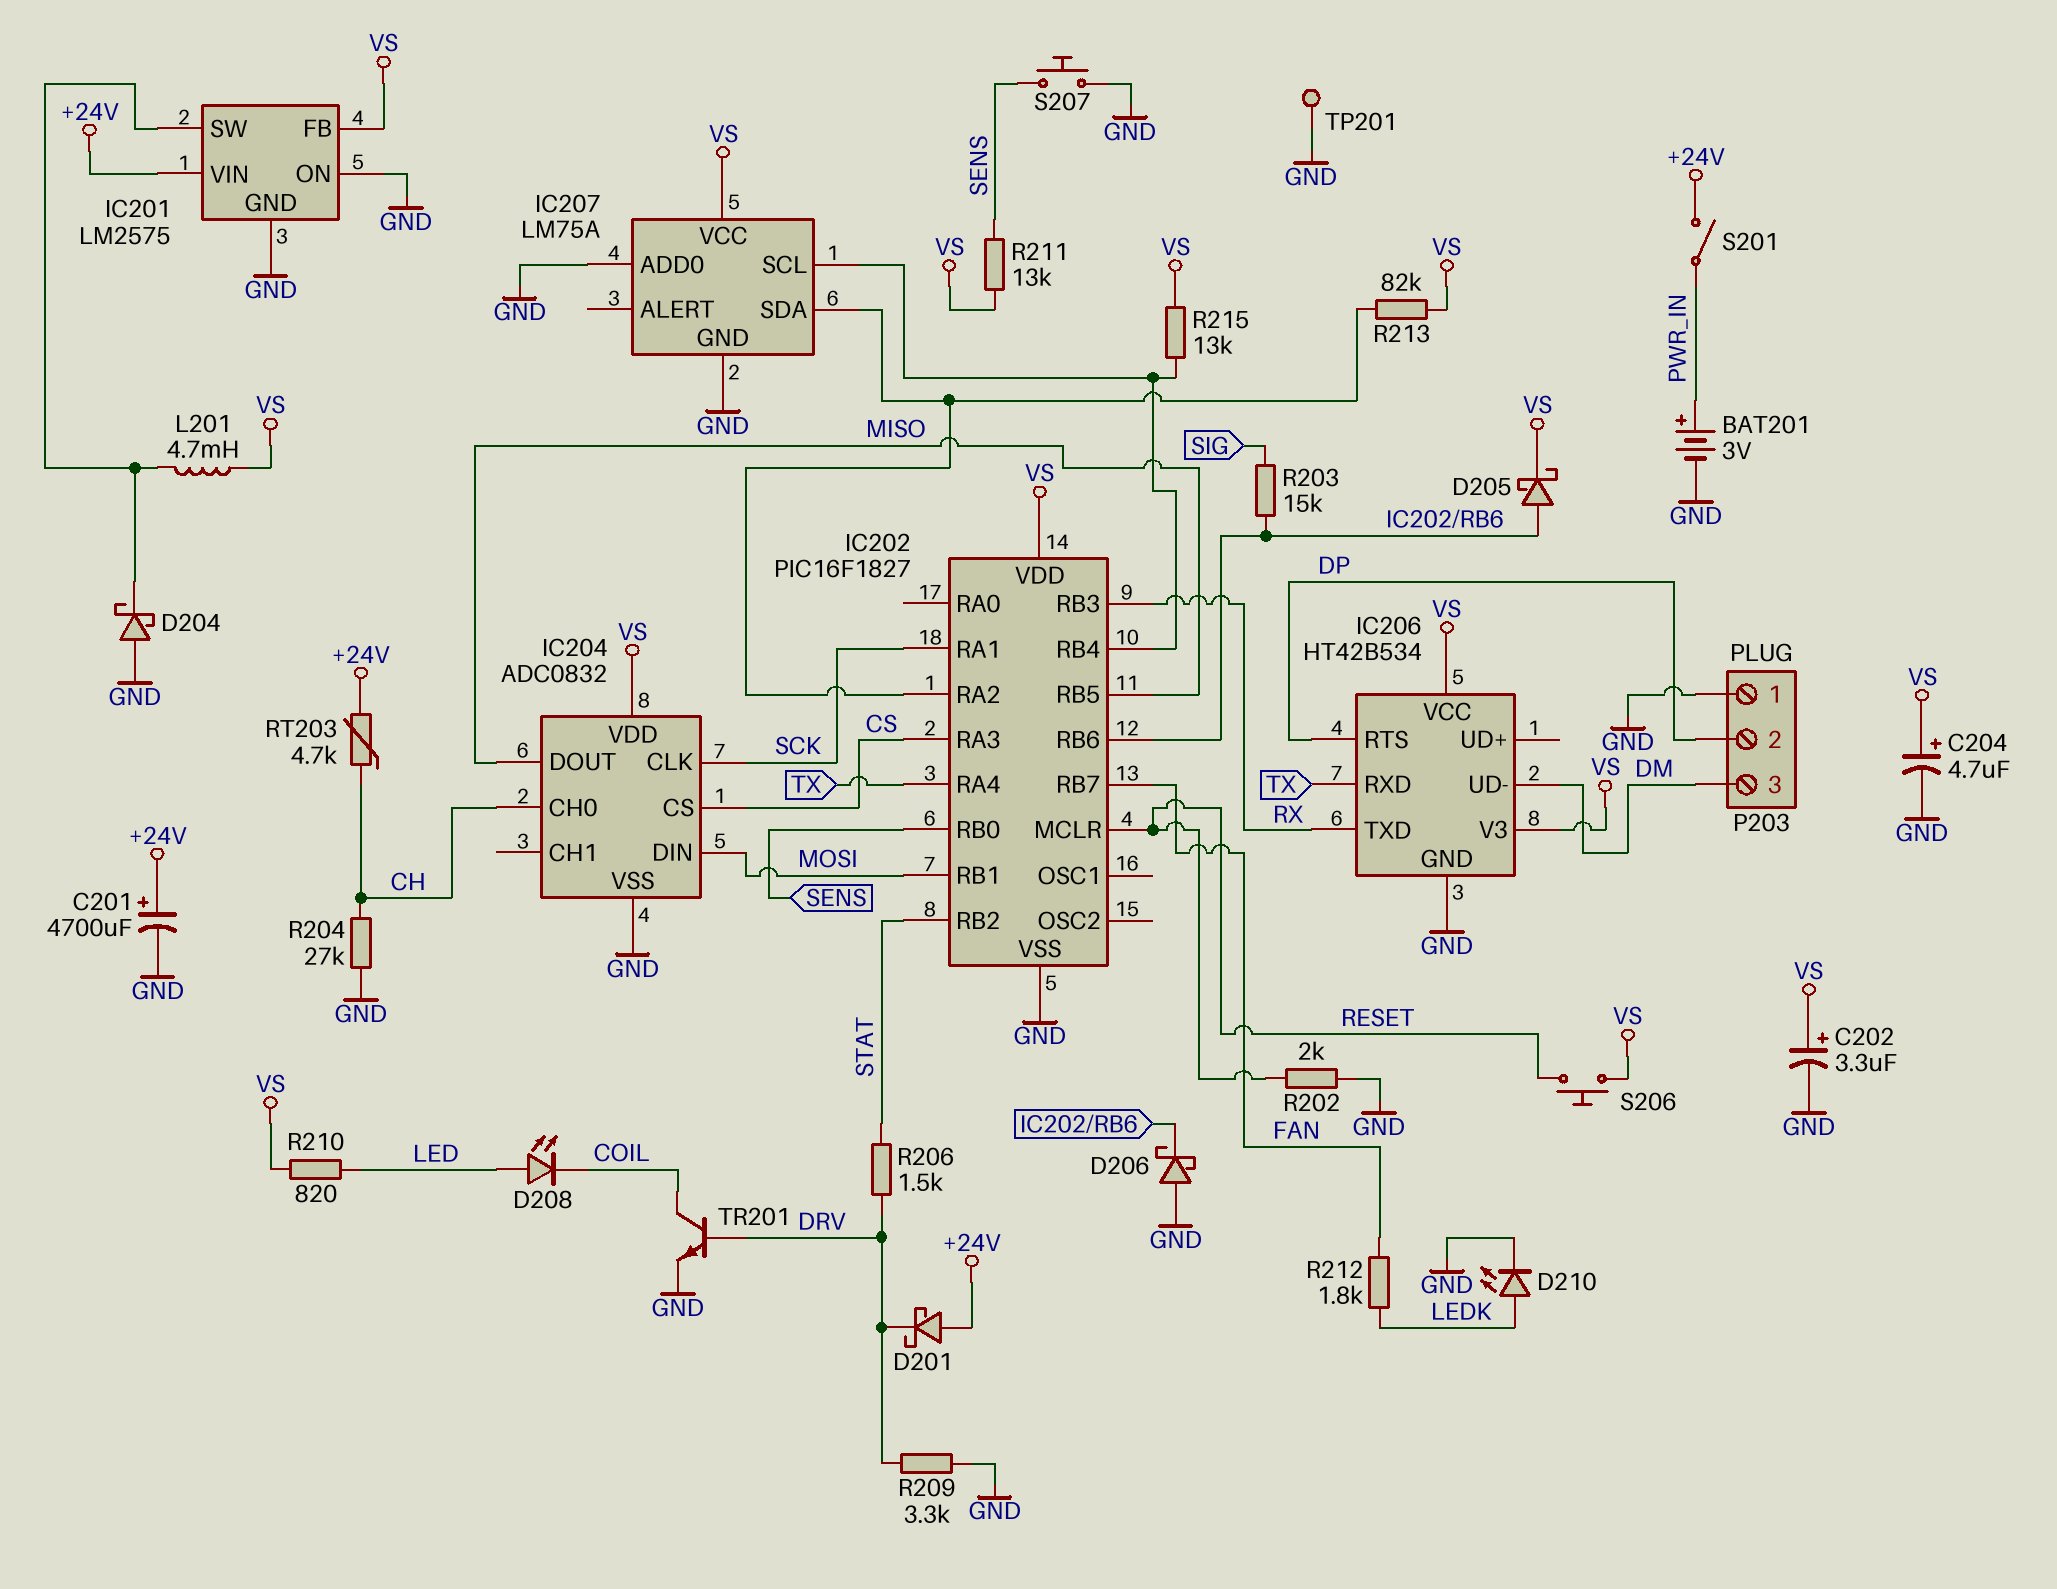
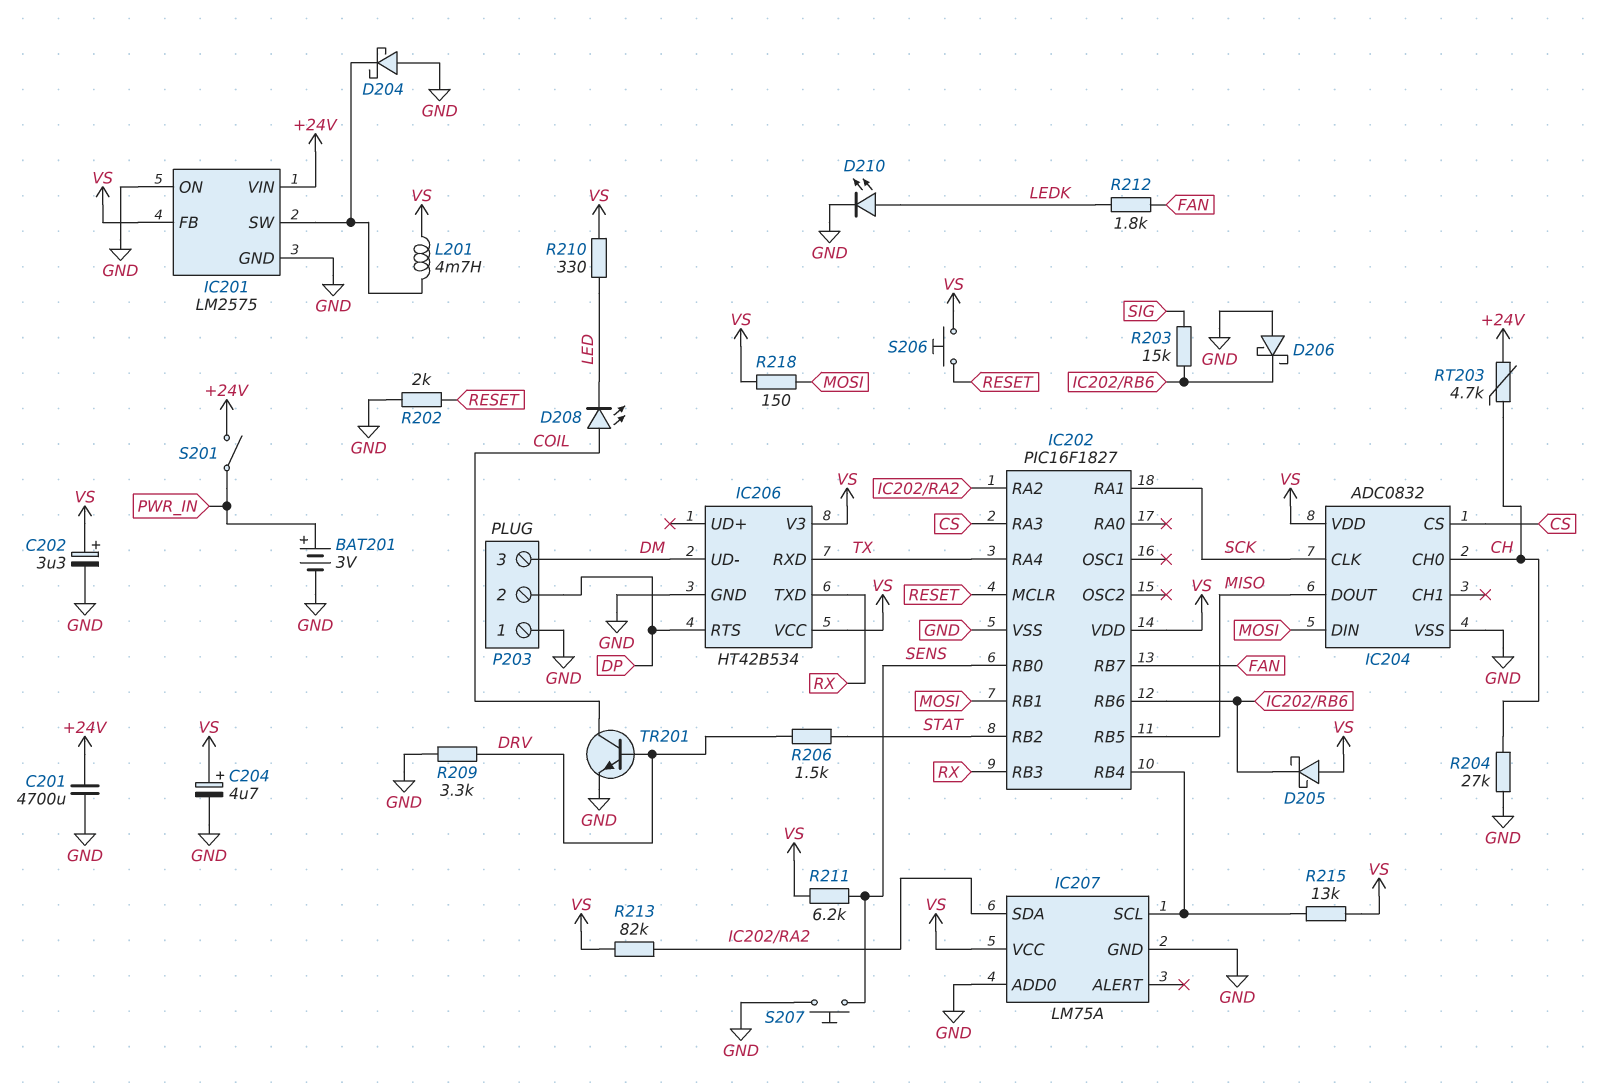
C201: 4700uF (plus +24V, minus GND) -> 4700uF (+24V, GND)
D201: schottky (A +24V, K DRV) -> none
D205: schottky (A IC202/RB6, K VS) -> schottky (A VS, K IC202/RB6)
D208: LED (A LED, K COIL) -> LED (A COIL, K LED)
R210: 820 (LED, VS) -> 330 (LED, VS)
R211: 13k (SENS, VS) -> 6.2k (SENS, VS)
R218: none -> 150 (MOSI, VS)
TP201: test point (GND) -> none

